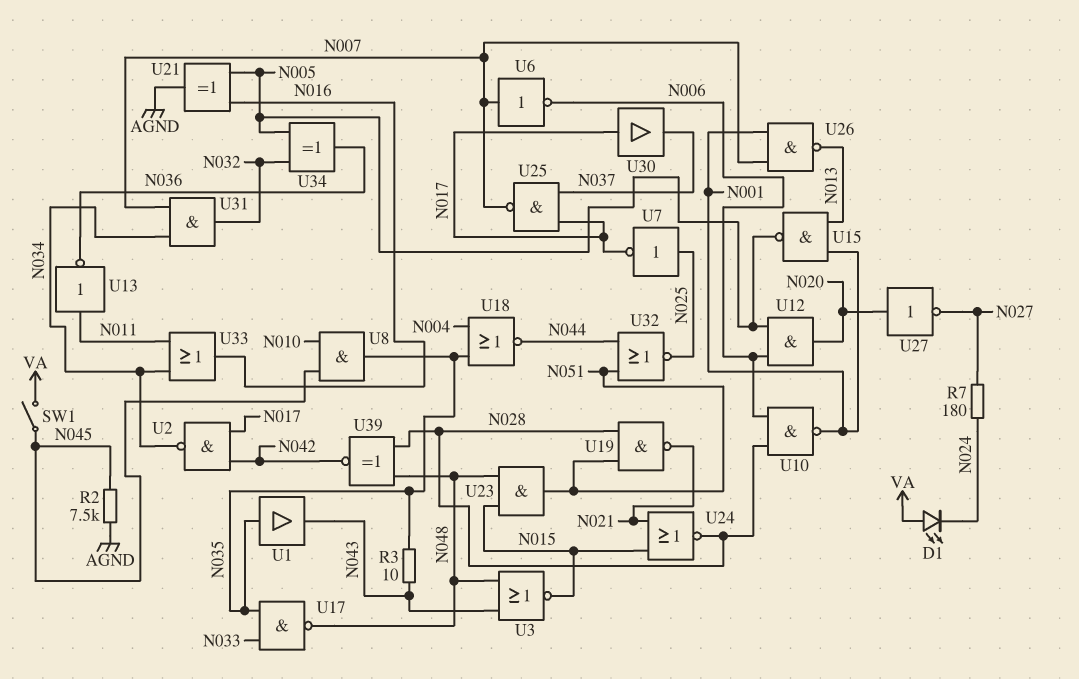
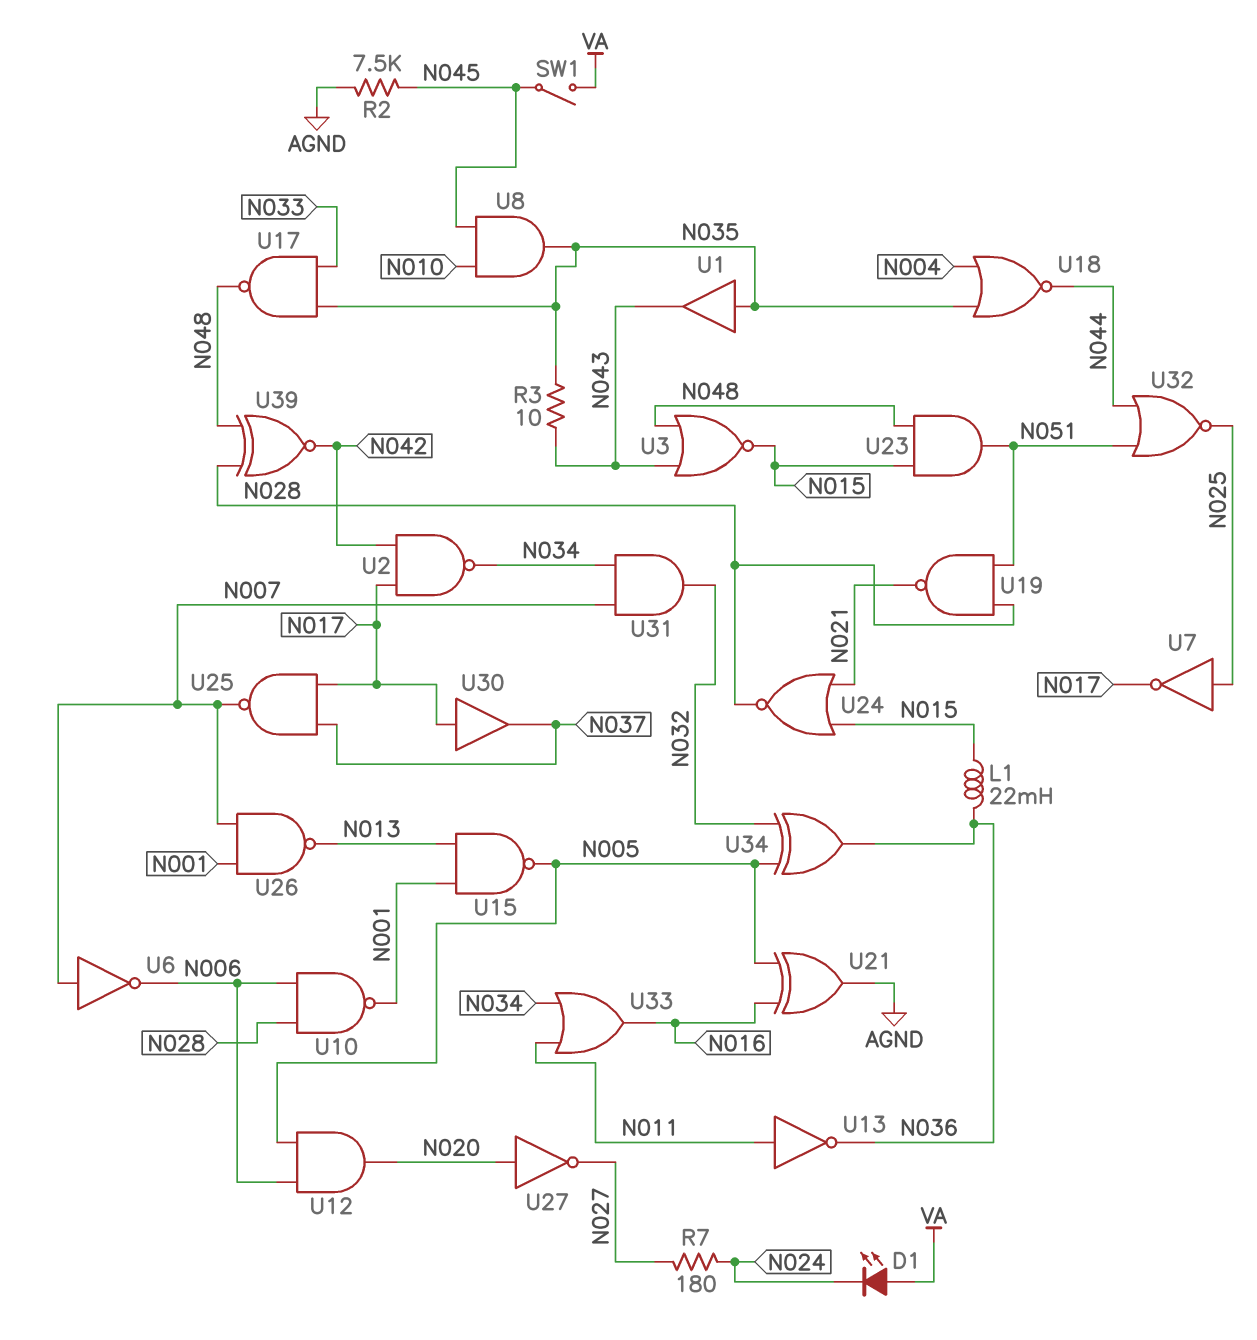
L1: none -> 22mH (N015, N036)

